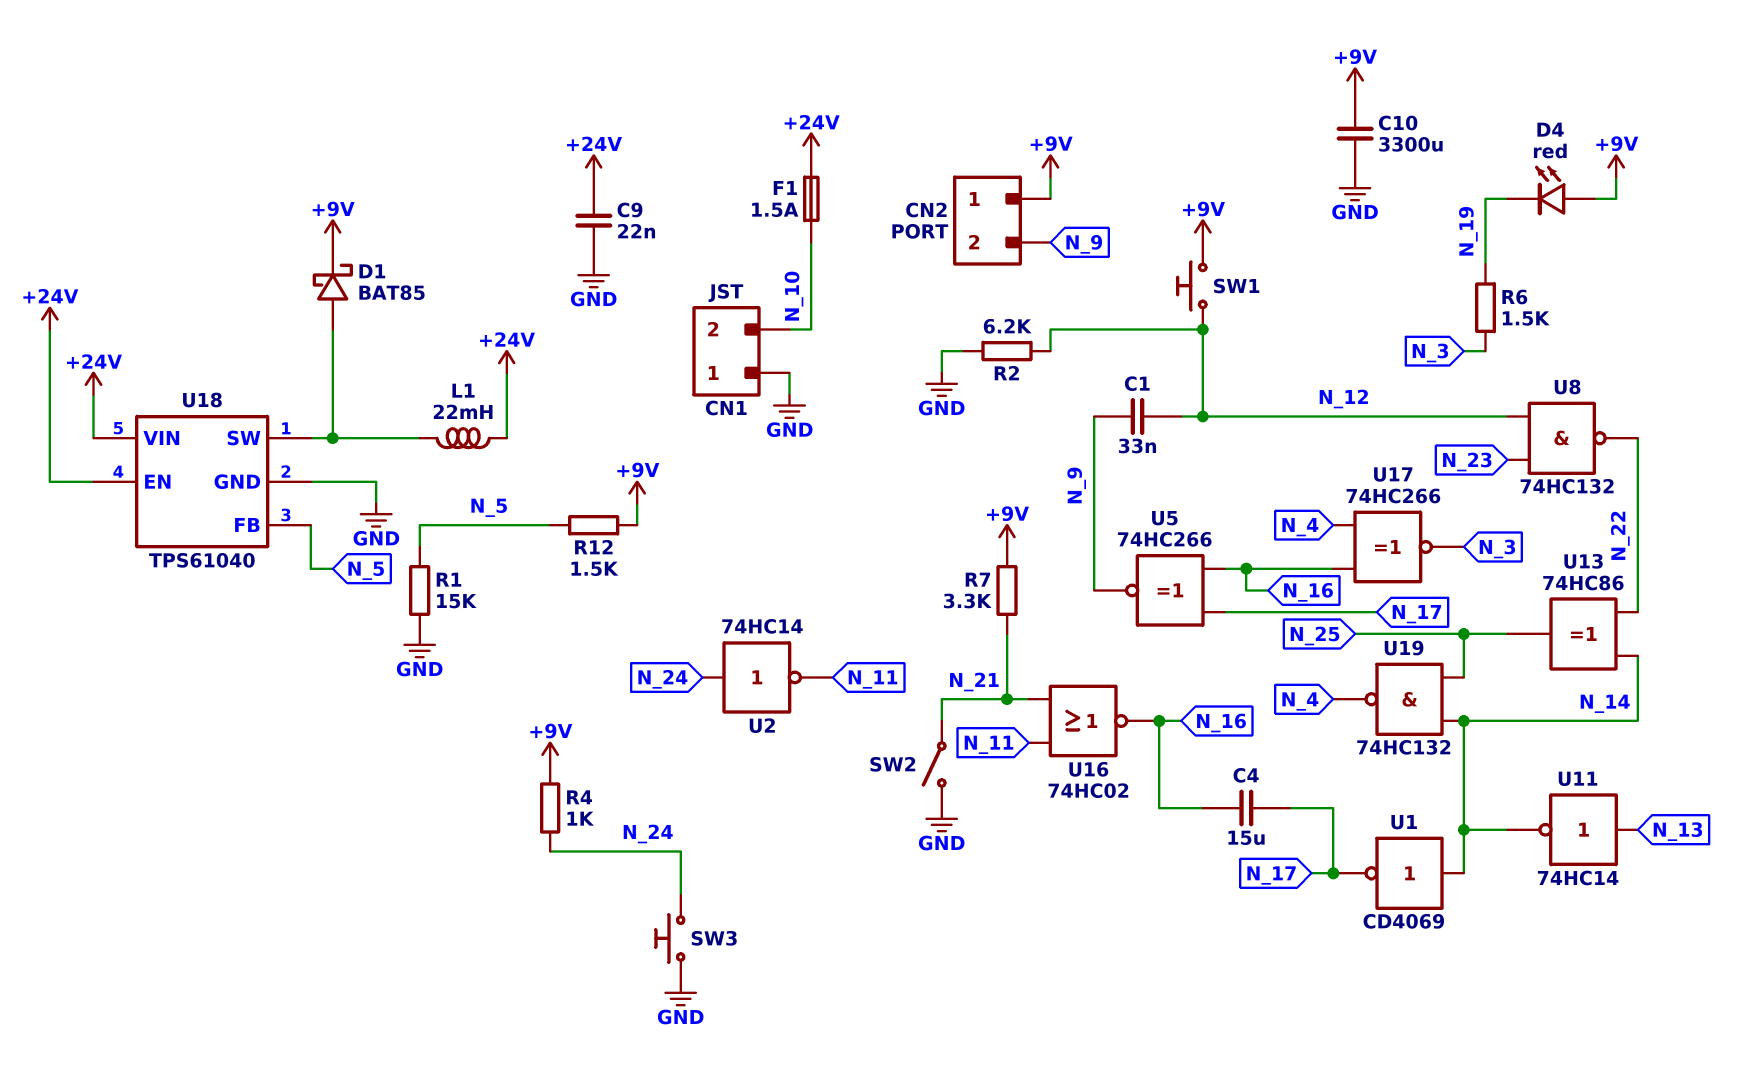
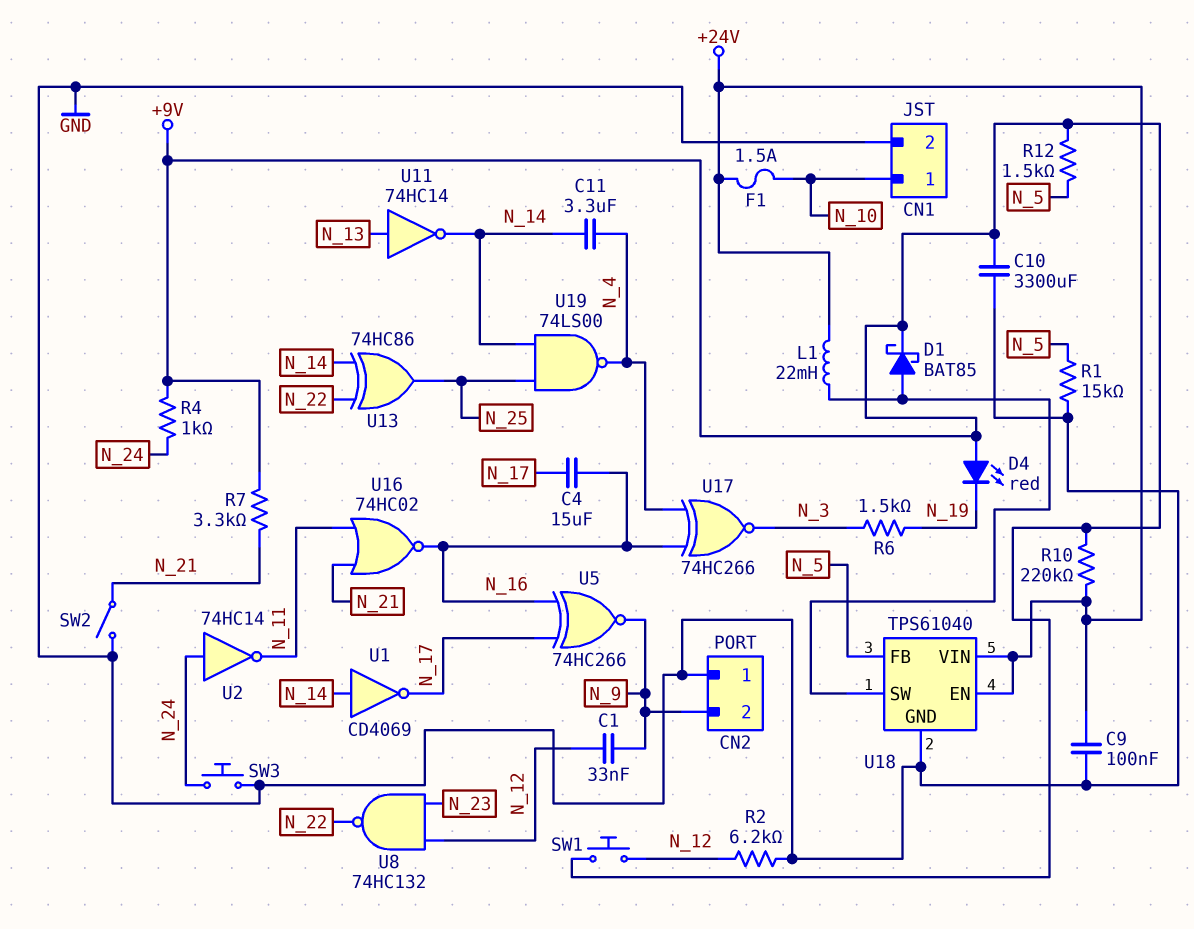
C9: 22nF (+24V, GND) -> 100nF (+24V, GND)
C11: none -> 3.3uF (N_4, N_14)
CN1 pin 1: GND -> N_10
CN1 pin 2: N_10 -> GND
CN2 pin 1: +9V -> GND
R10: none -> 220k (+9V, +24V)
U19: NAND 74HC132 (in N_14, in N_25, out N_4) -> NAND 74LS00 (in N_14, in N_25, out N_4)

